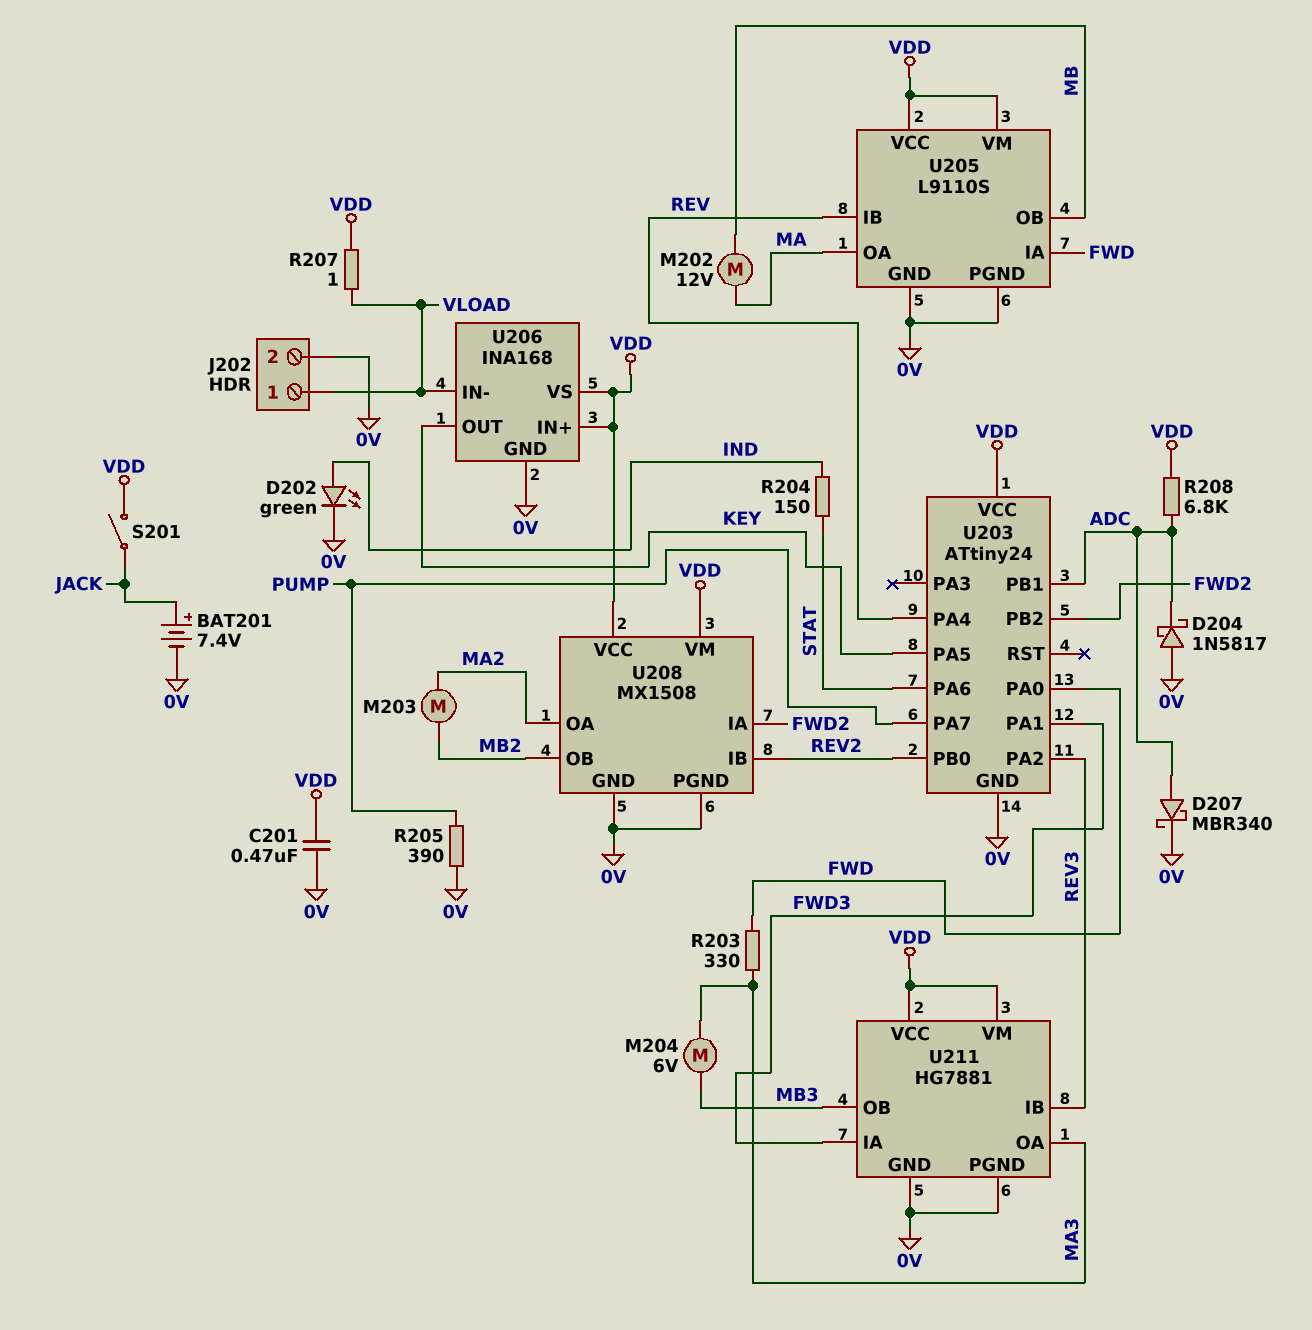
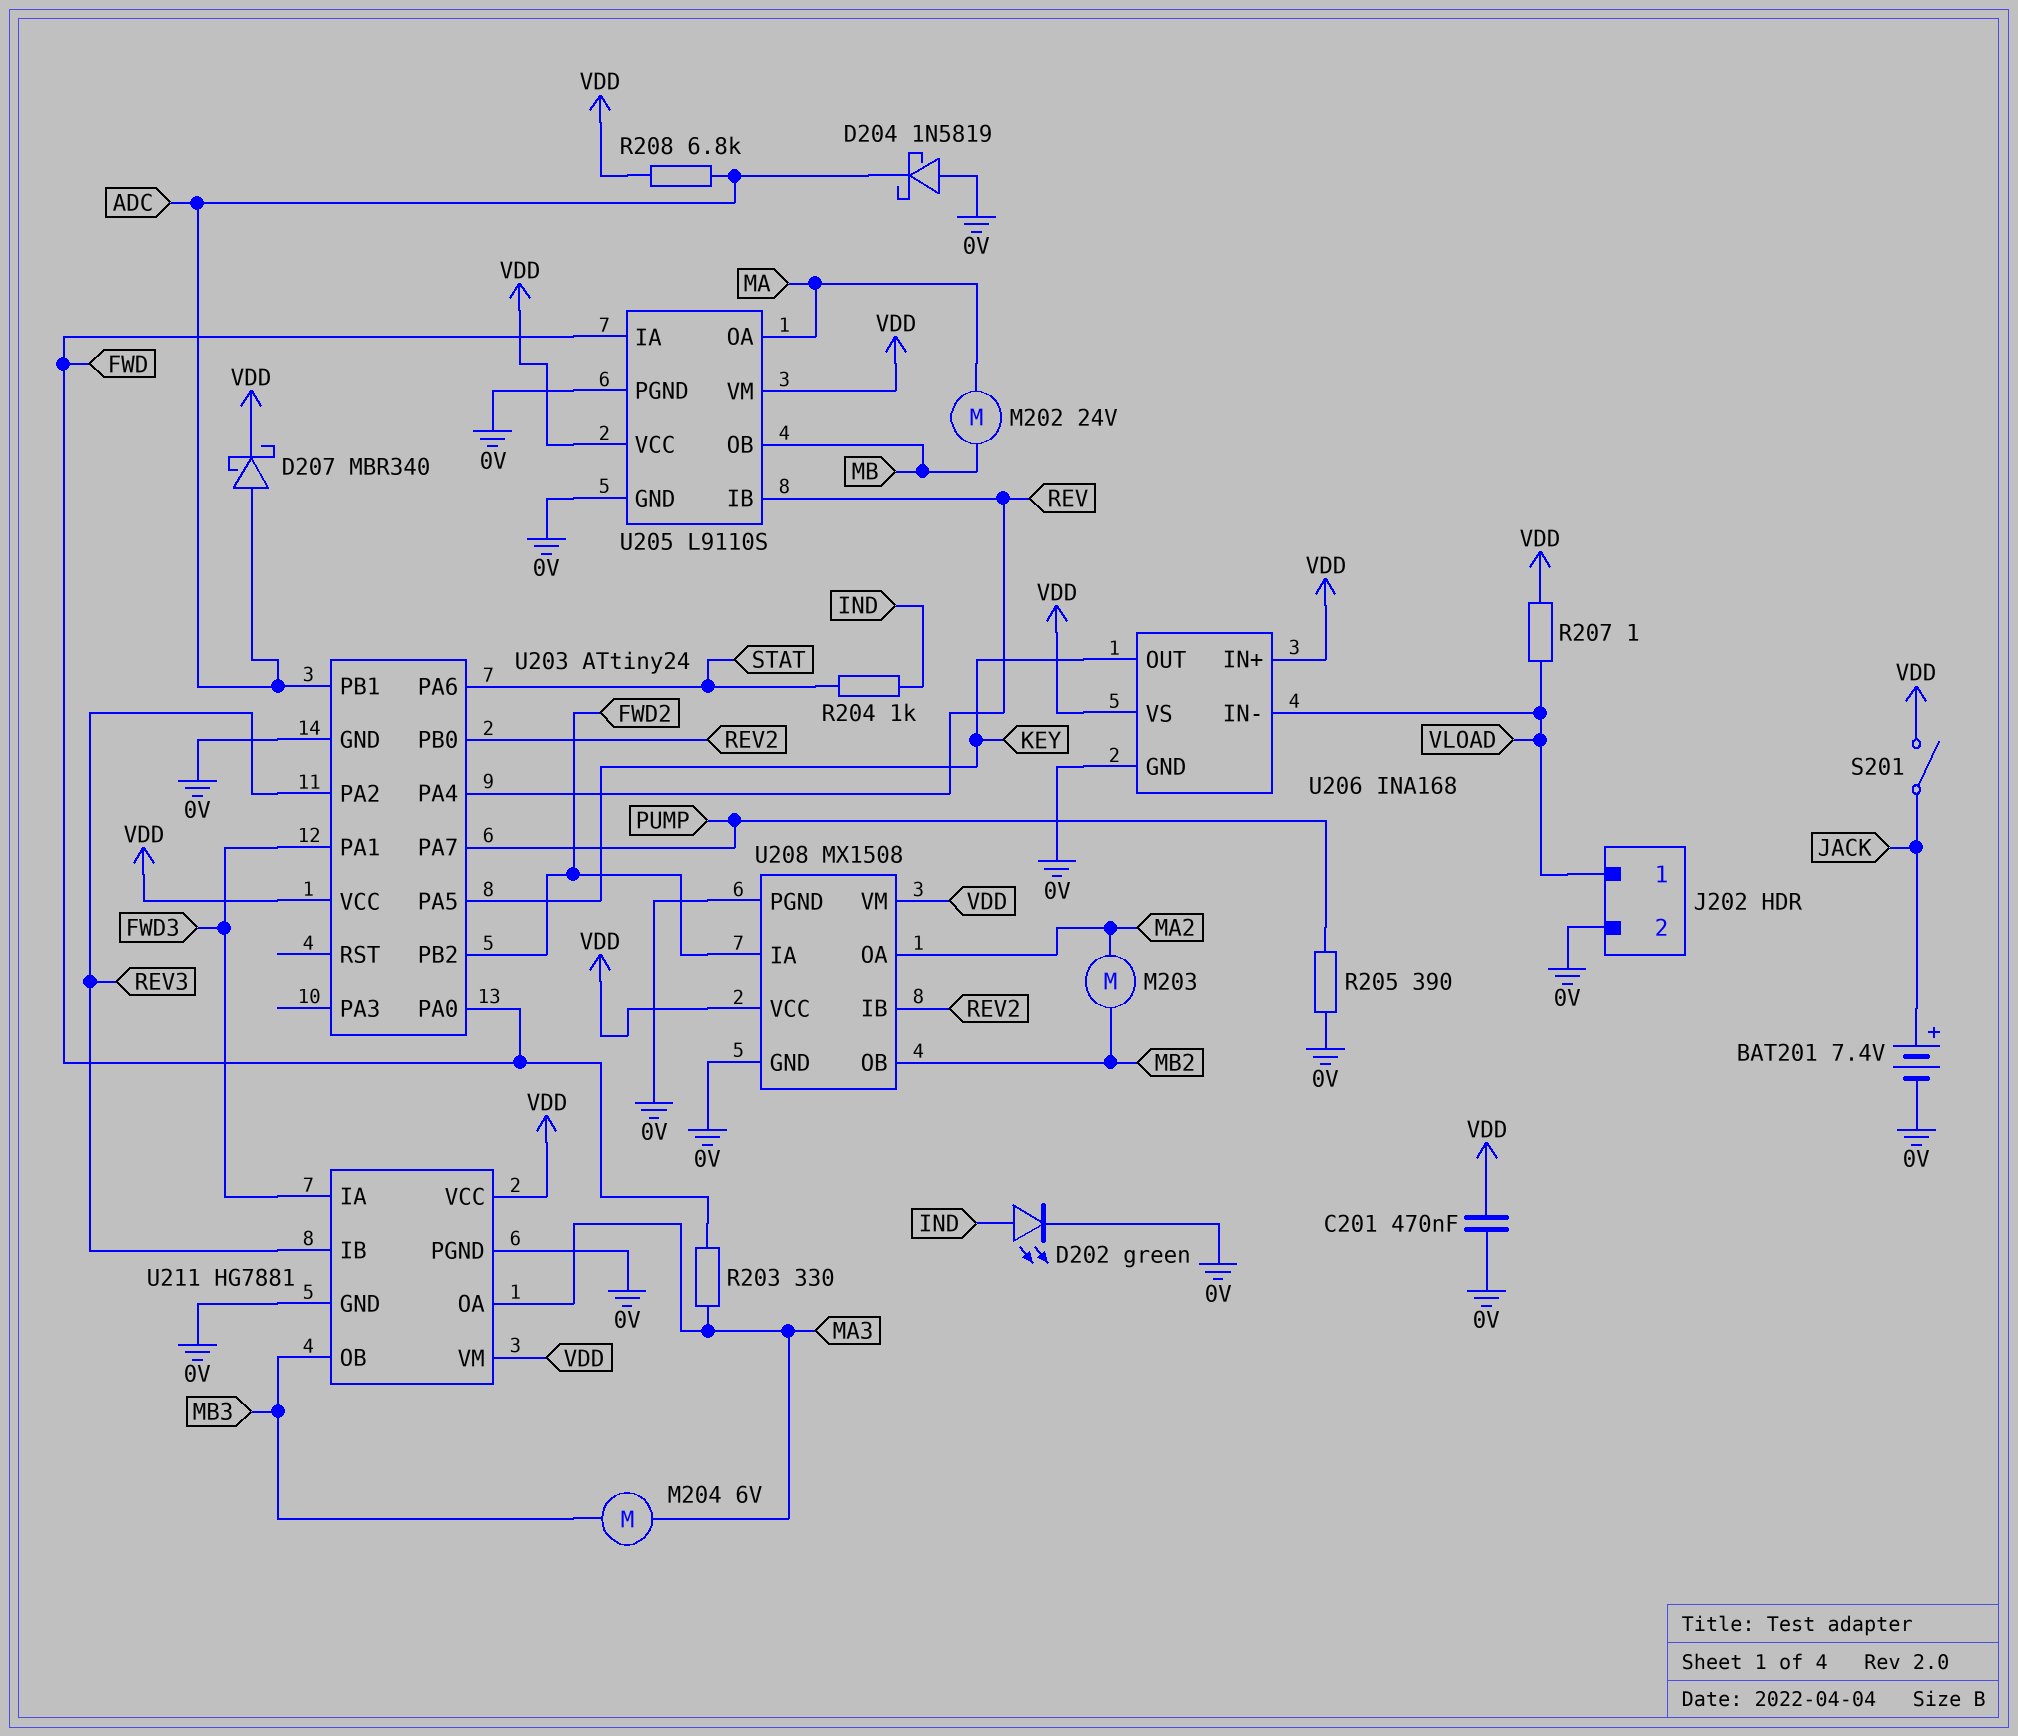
D204: schottky 1N5817 (A 0V, K ADC) -> schottky 1N5819 (A 0V, K ADC)
D207: schottky MBR340 (A ADC, K 0V) -> schottky MBR340 (A ADC, K VDD)
M202: motor 12V (MA, MB) -> motor 24V (MA, MB)
R204: 150 (IND, STAT) -> 1k (IND, STAT)

